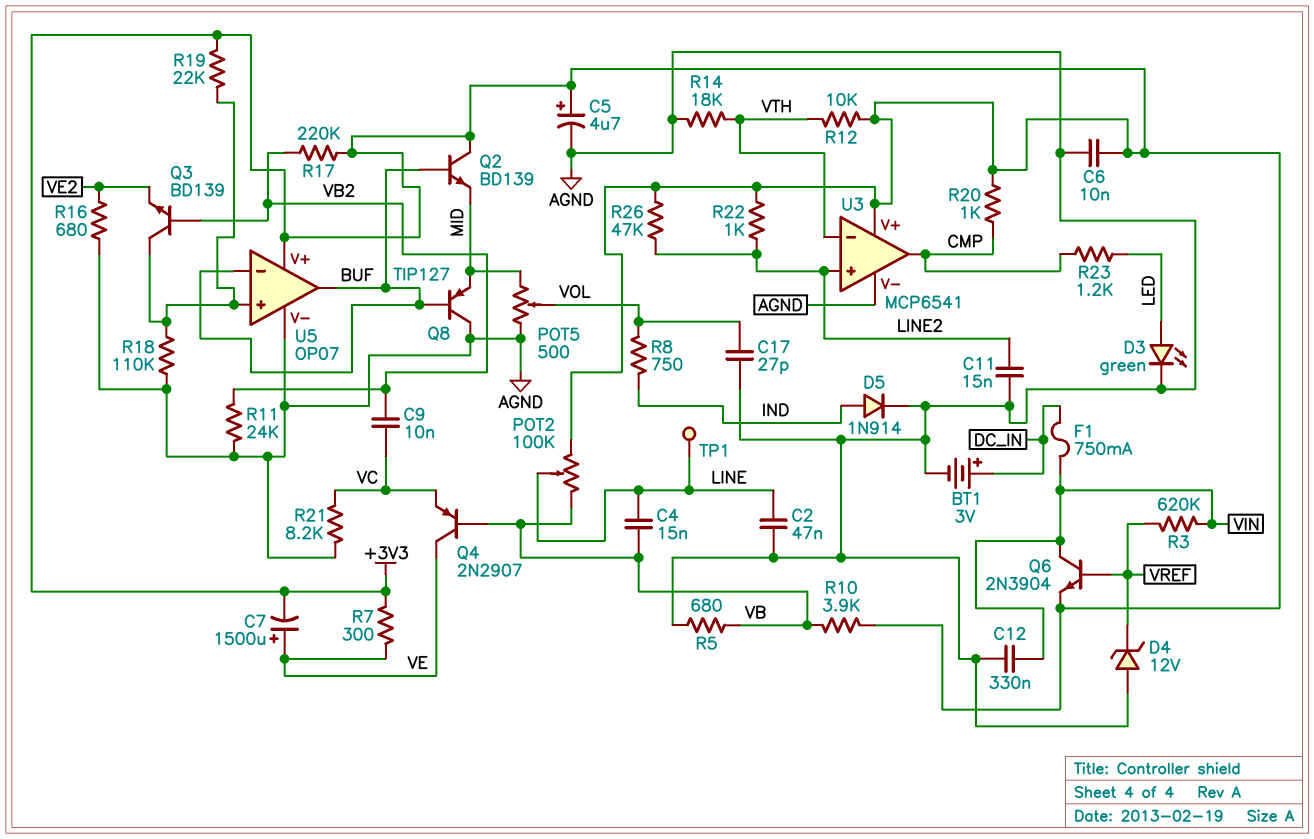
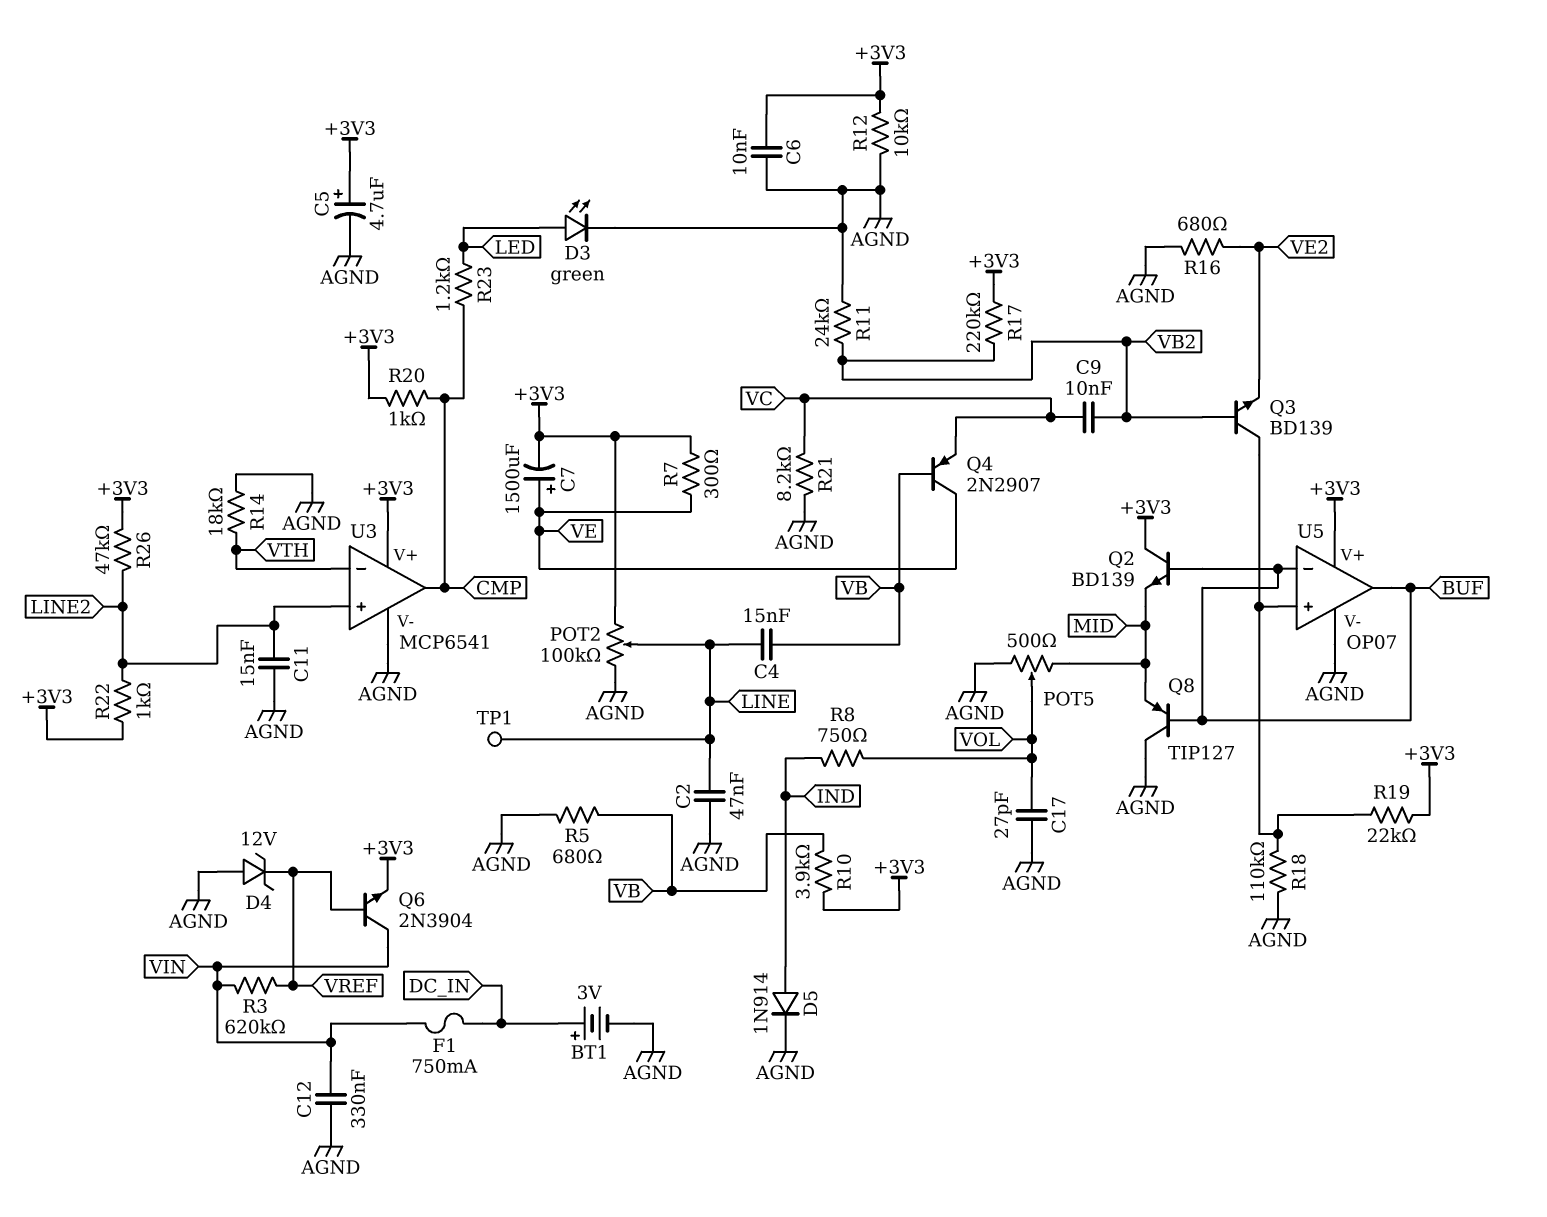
POT2: 100k (+3V3, VB, wiper LINE) -> 100k (+3V3, AGND, wiper LINE)
R12: 10k (+3V3, VTH) -> 10k (+3V3, AGND)

